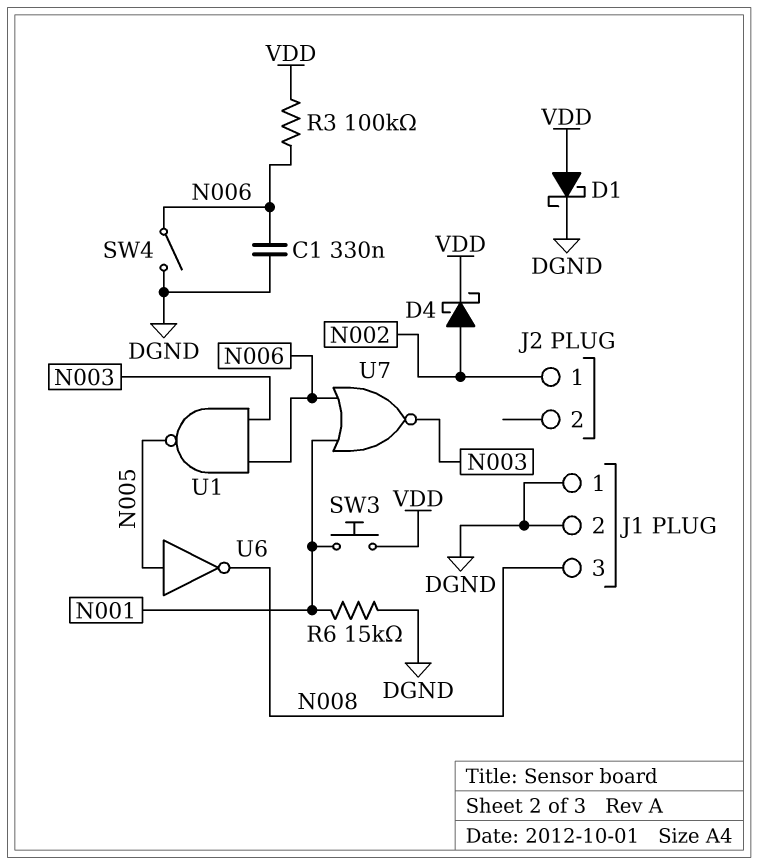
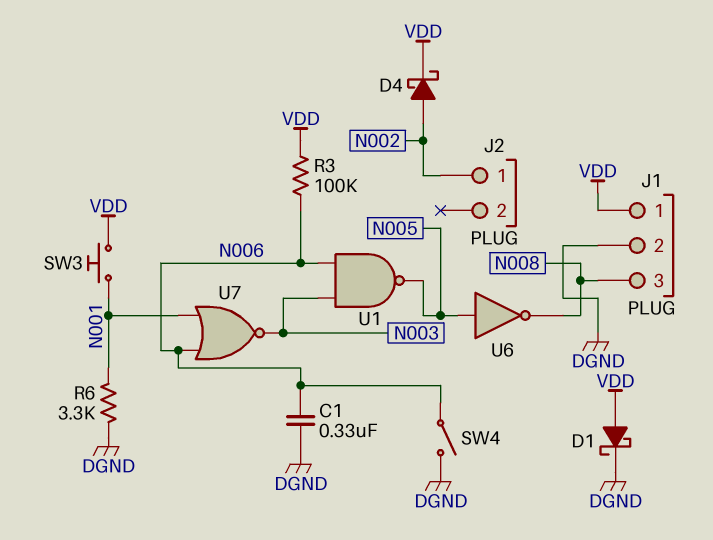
J1 pin 1: DGND -> VDD
R6: 15k (DGND, N001) -> 3.3k (DGND, N001)

